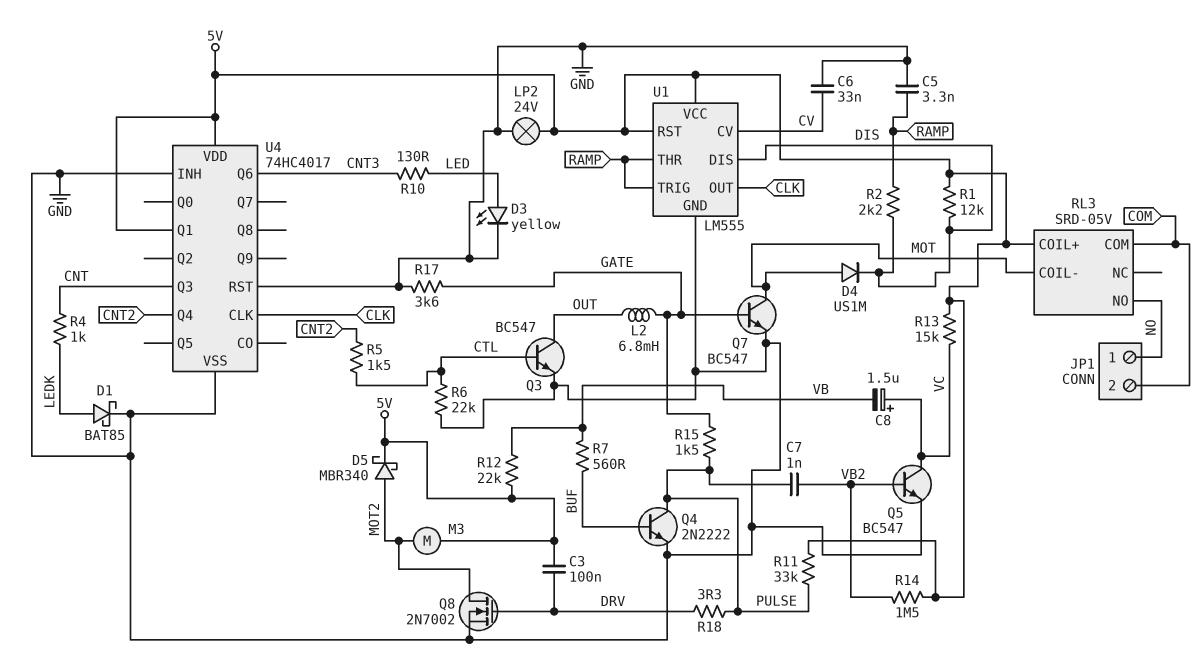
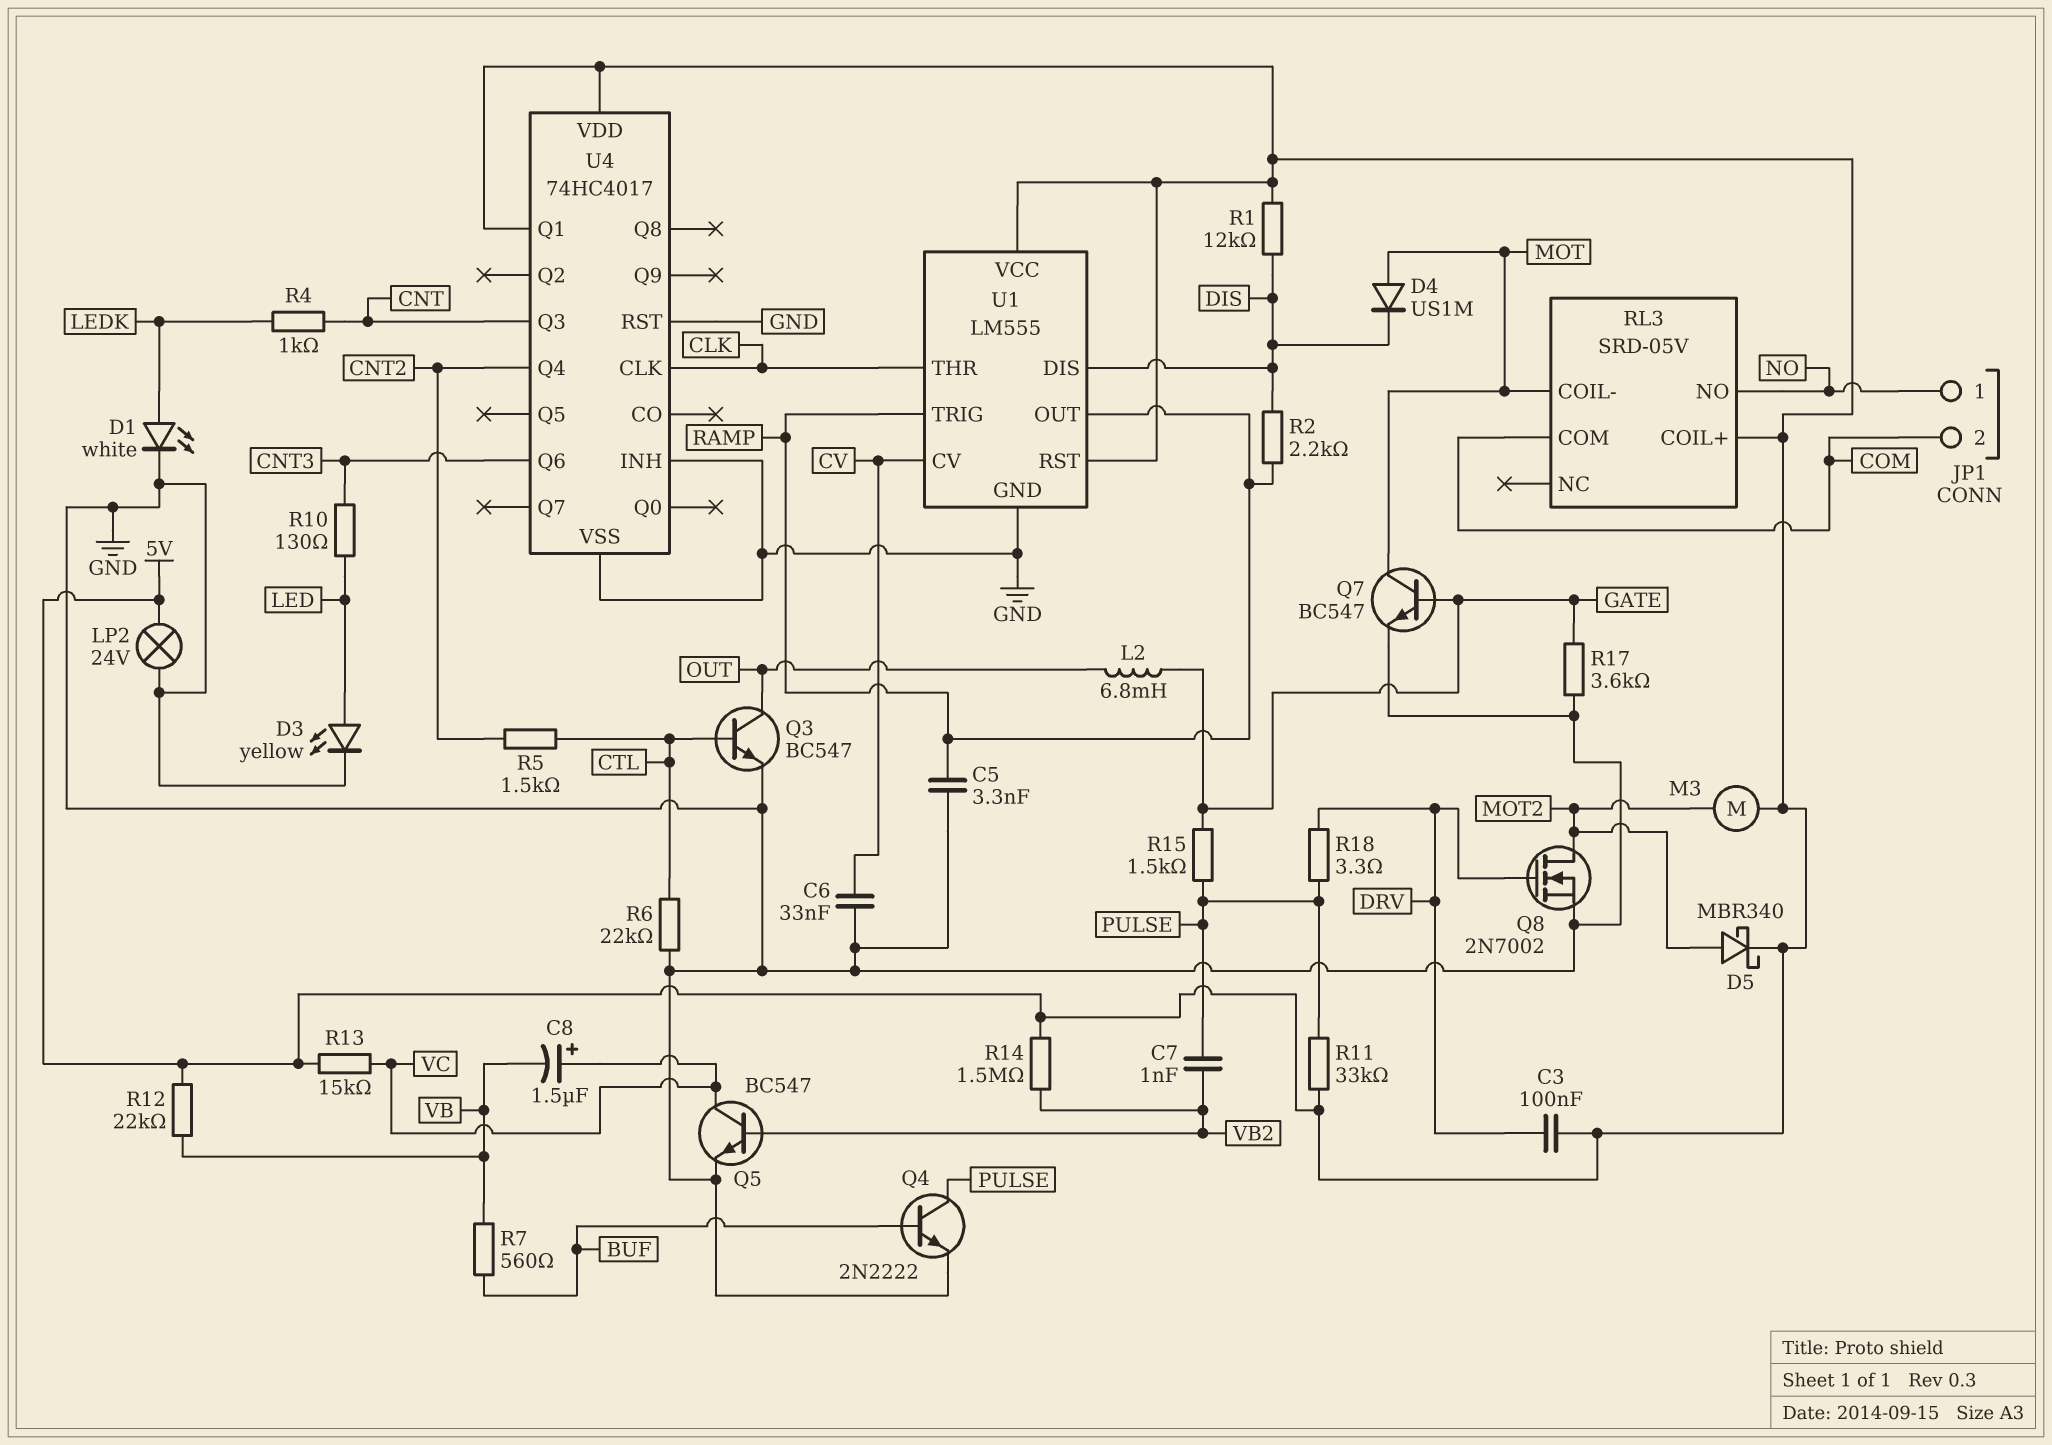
D1: schottky BAT85 (A LEDK, K GND) -> LED white (A LEDK, K GND)
U1 pin OUT: CLK -> RAMP
U1 pin THR: RAMP -> CLK

